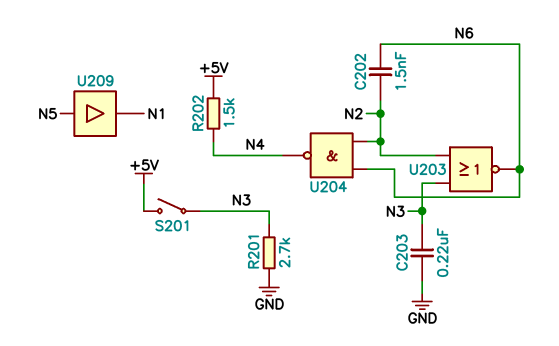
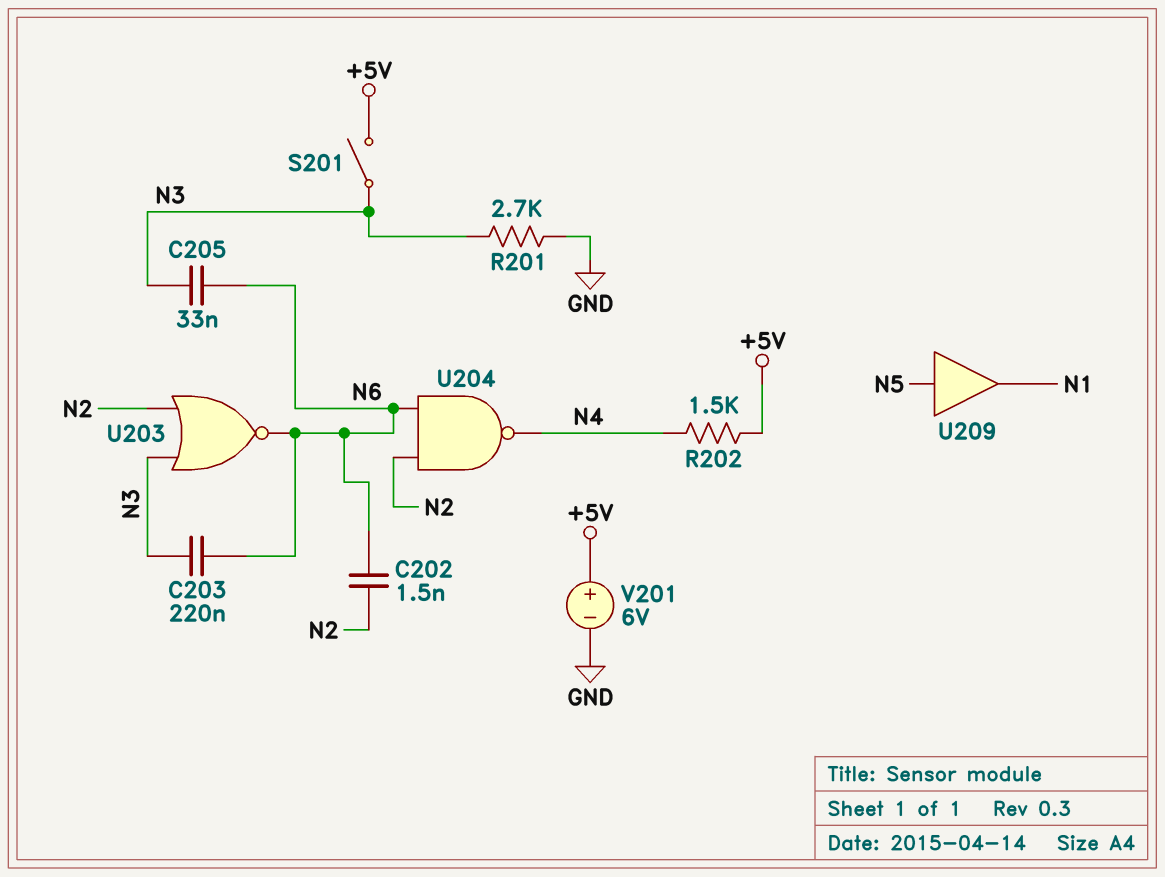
C203: 220nF (GND, N3) -> 220nF (N3, N6)
C205: none -> 33nF (N3, N6)
V201: none -> 6V (plus +5V, minus GND)

